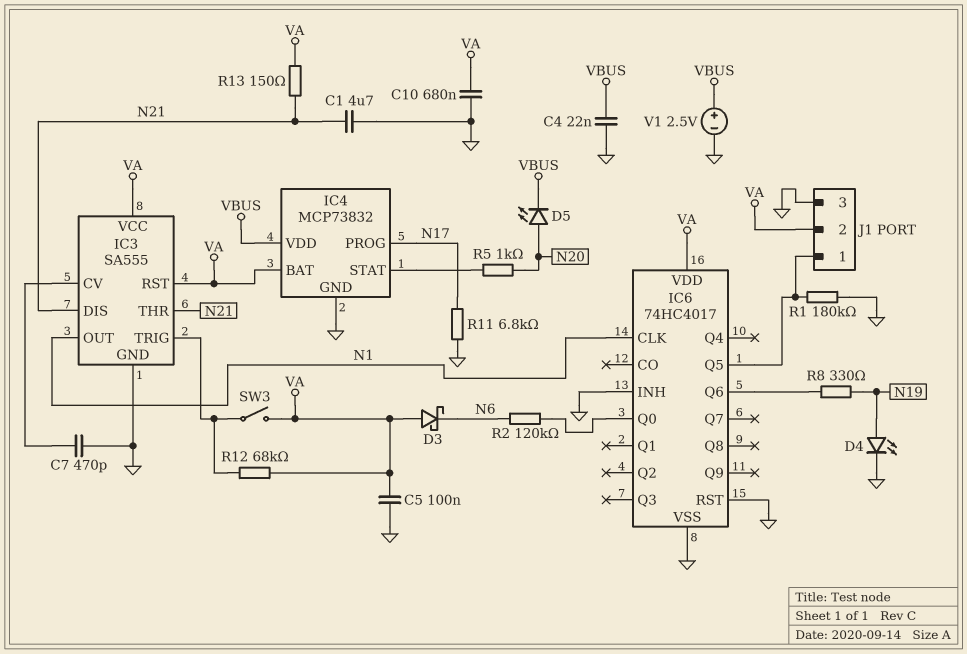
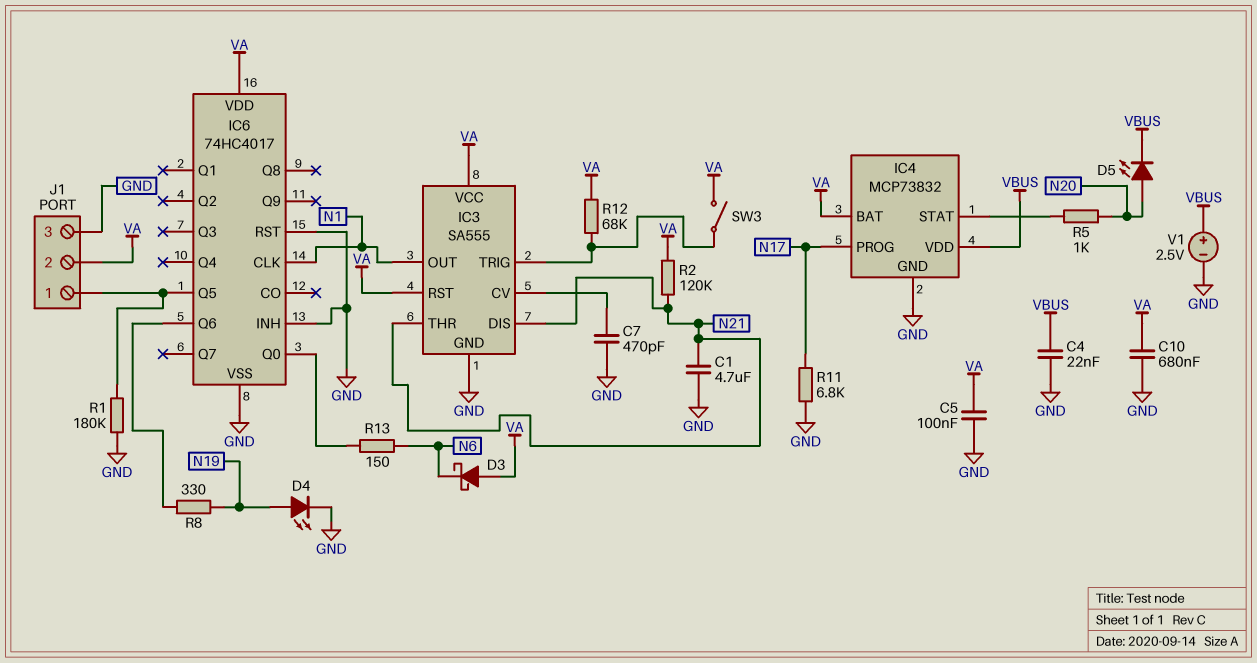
R2: 120k (IC6/Q0, N6) -> 120k (N21, VA)
R13: 150 (N21, VA) -> 150 (IC6/Q0, N6)

